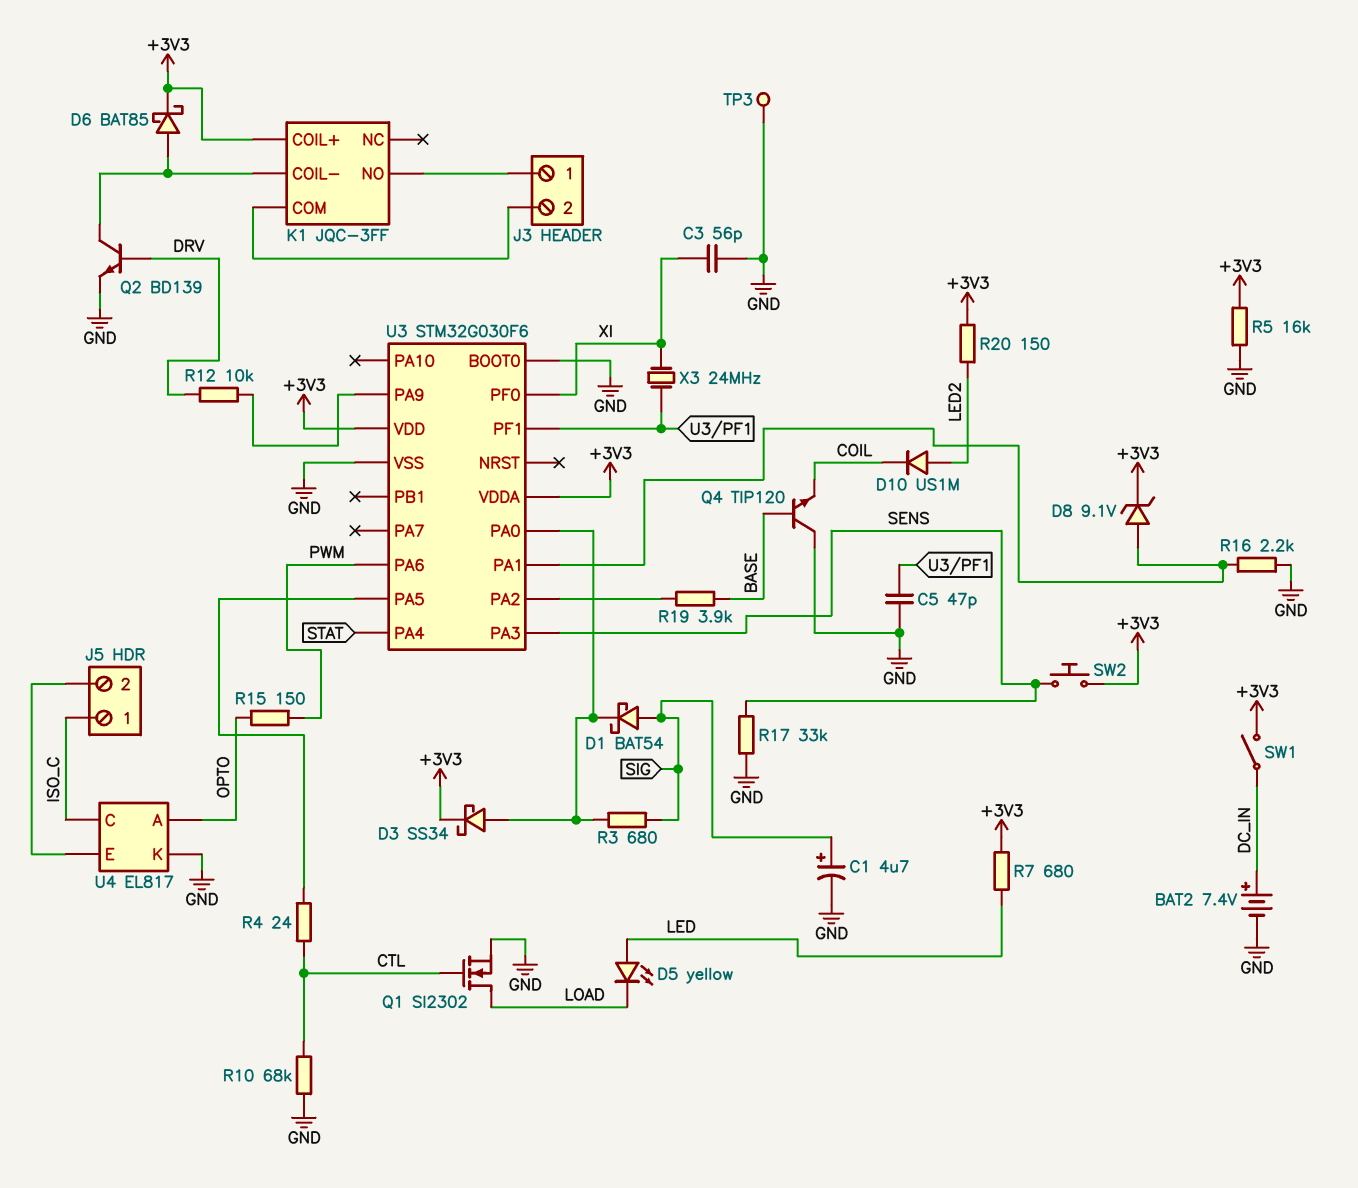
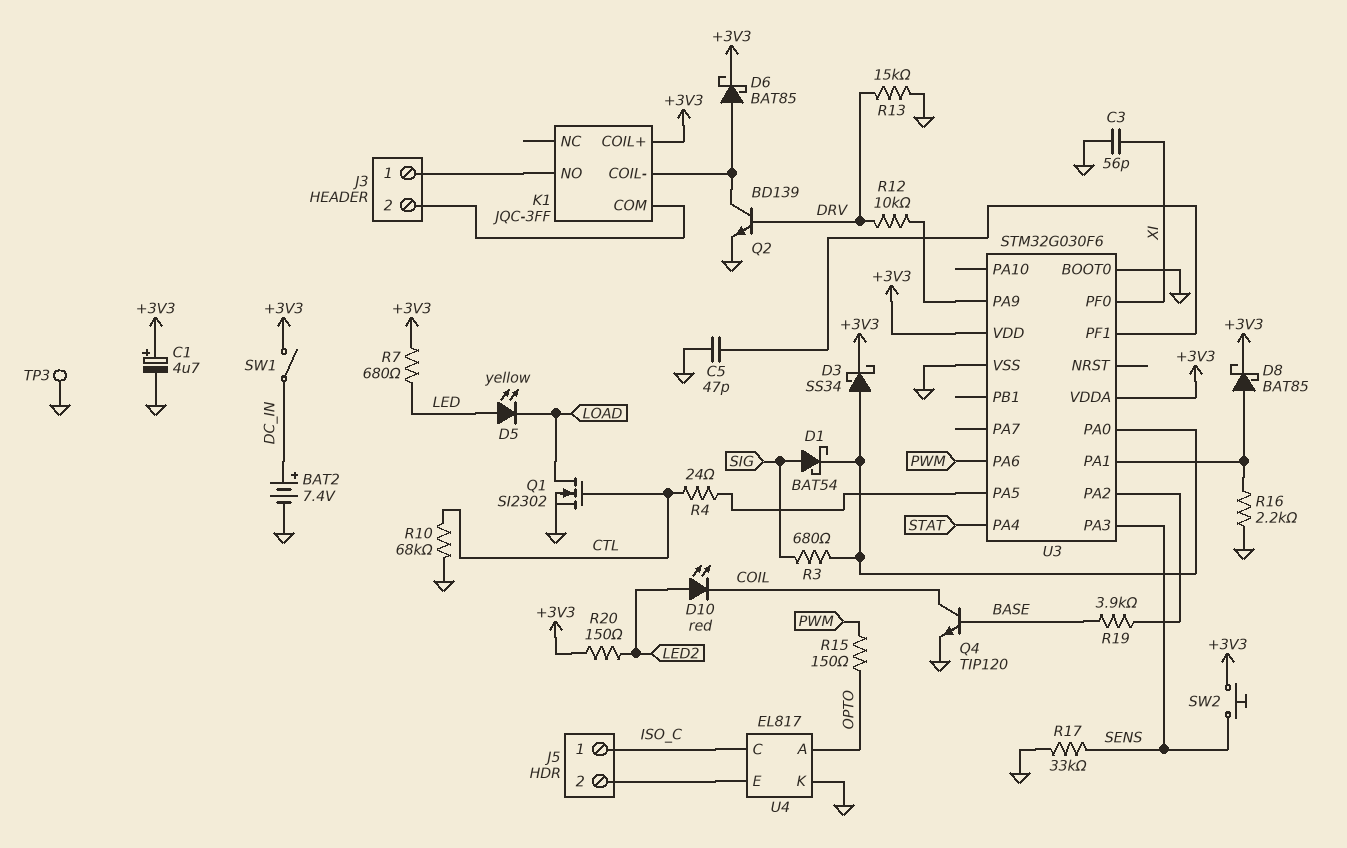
C1: 4.7uF (plus SIG, minus GND) -> 4.7uF (plus +3V3, minus GND)
D8: zener 9.1V (A U3/PA1, K +3V3) -> schottky BAT85 (A U3/PA1, K +3V3)
D10: diode US1M (A LED2, K COIL) -> LED red (A LED2, K COIL)
Q4: NPN TIP120 (B BASE, C GND, E COIL) -> NPN TIP120 (B BASE, C COIL, E GND)
R5: 16k (+3V3, GND) -> none
R13: none -> 15k (DRV, GND)
X3: 24MHz (U3/PF1, XI) -> none

